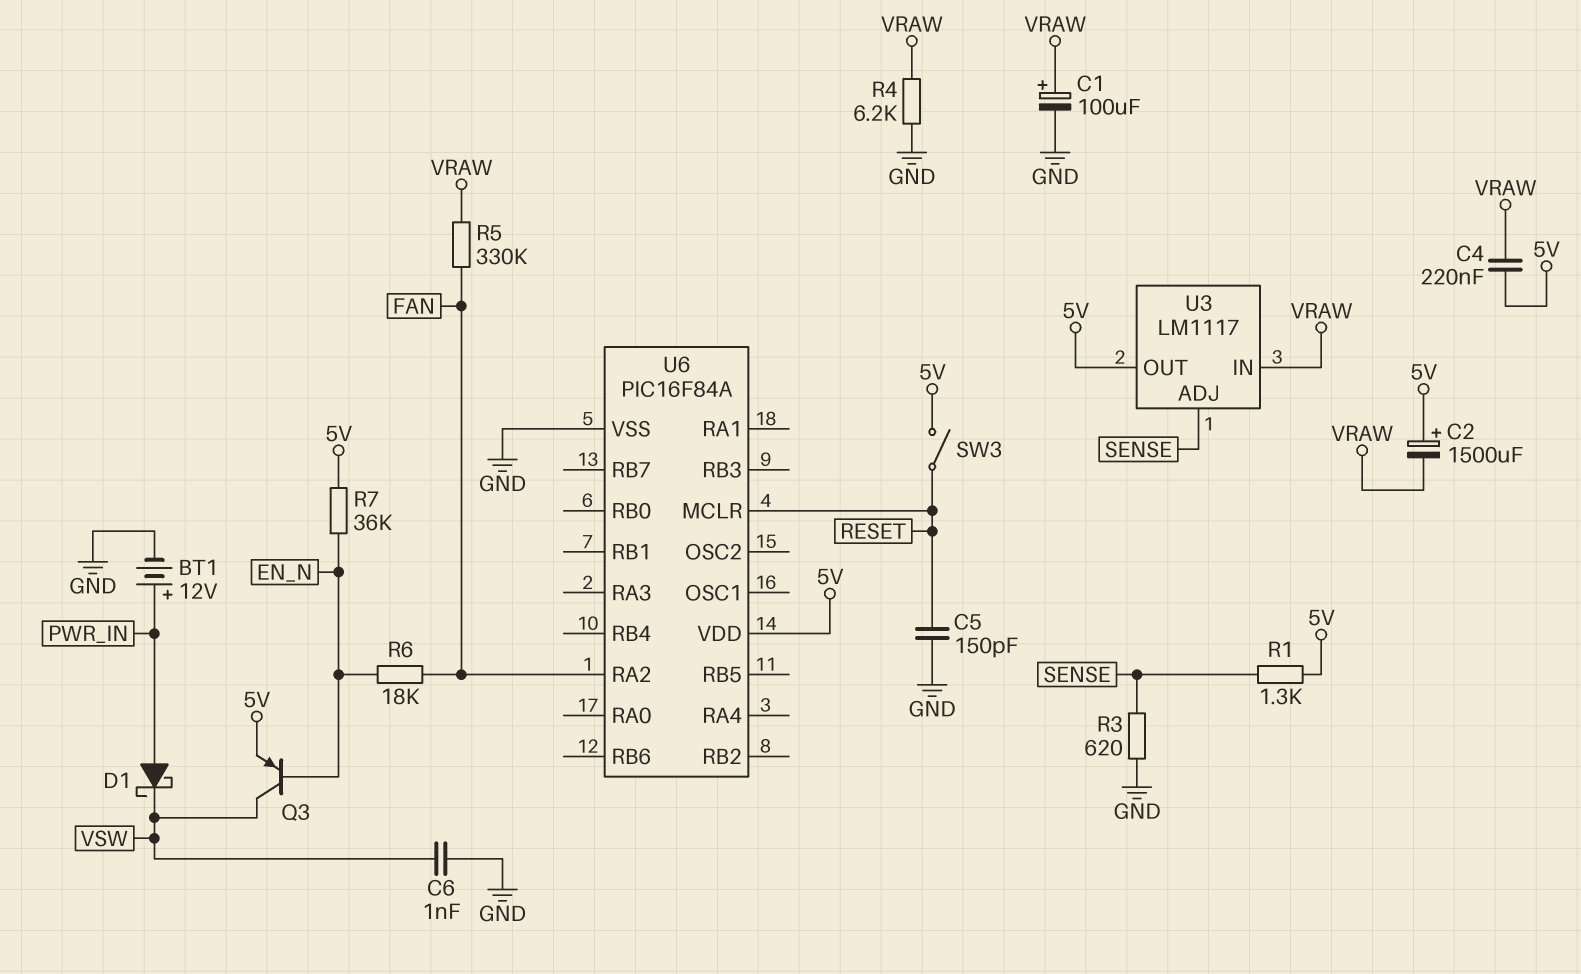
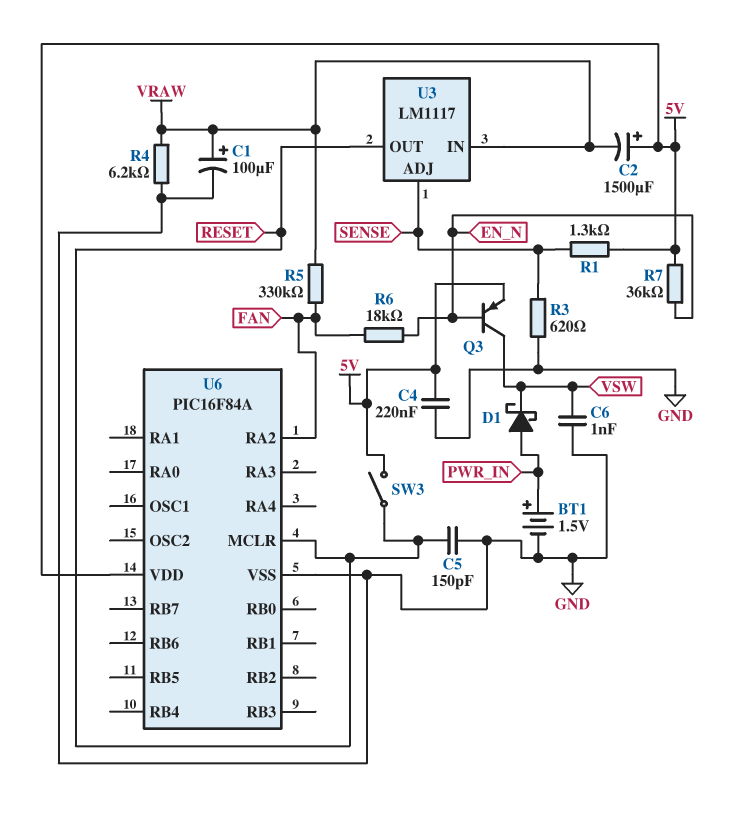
BT1: 12V (plus PWR_IN, minus GND) -> 1.5V (plus PWR_IN, minus GND)
C4: 220nF (5V, VRAW) -> 220nF (5V, GND)
U3 pin OUT: 5V -> RESET

